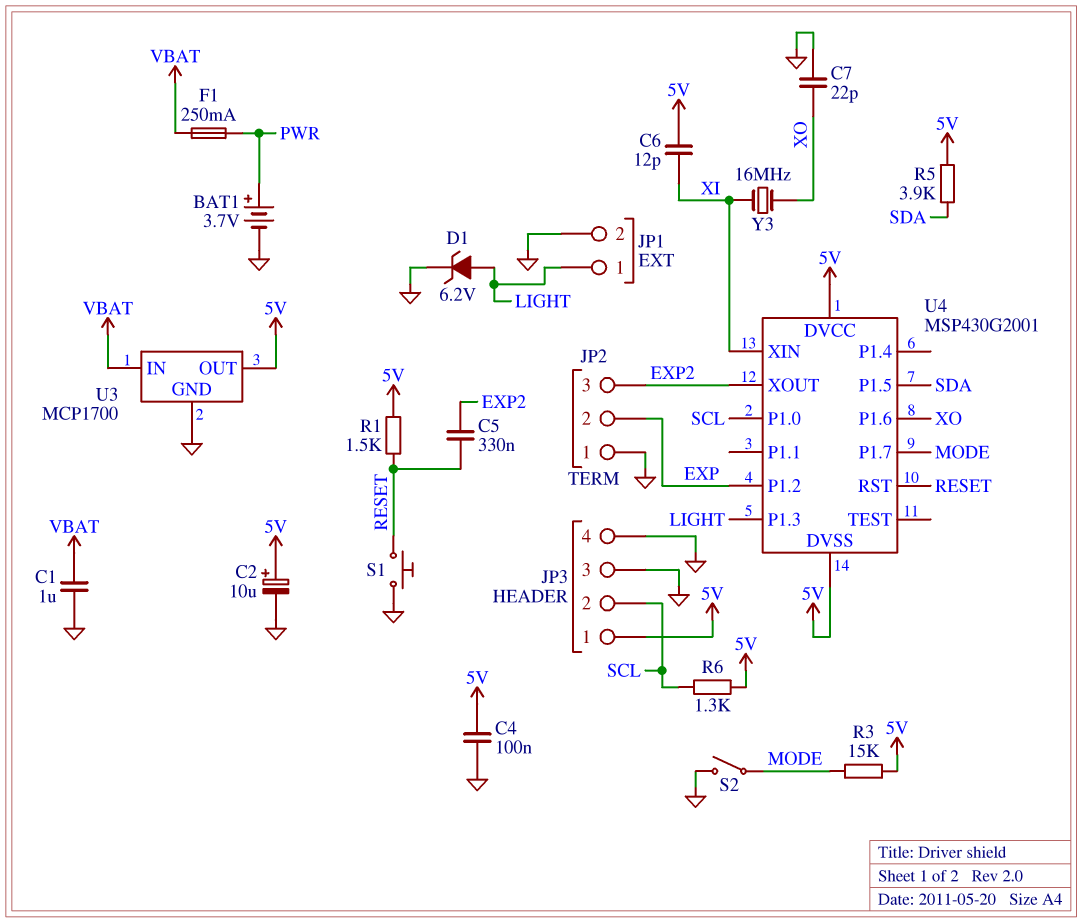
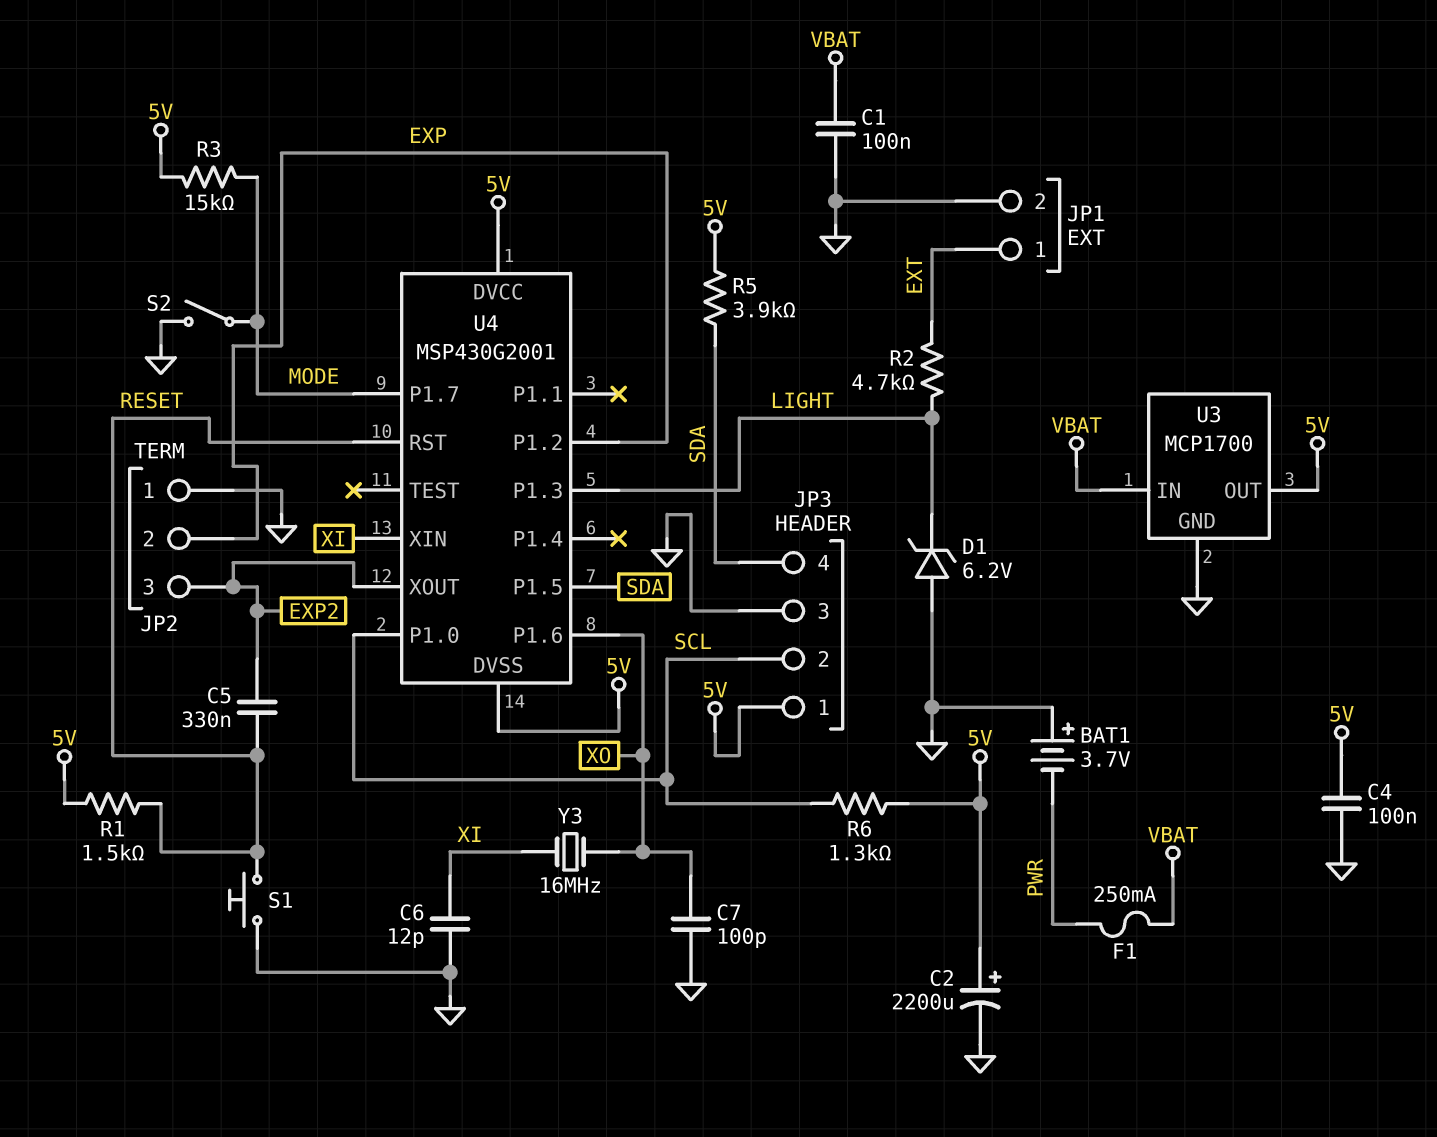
BAT1: 3.7V (plus PWR, minus GND) -> 3.7V (plus GND, minus PWR)
C1: 1uF (GND, VBAT) -> 100nF (GND, VBAT)
C2: 10uF (plus 5V, minus GND) -> 2200uF (plus 5V, minus GND)
C6: 12pF (5V, XI) -> 12pF (GND, XI)
C7: 22pF (GND, XO) -> 100pF (GND, XO)
D1: zener 6.2V (A LIGHT, K GND) -> zener 6.2V (A GND, K LIGHT)
JP1 pin 1: LIGHT -> EXT
JP3 pin 4: GND -> SDA
R2: none -> 4.7k (EXT, LIGHT)

